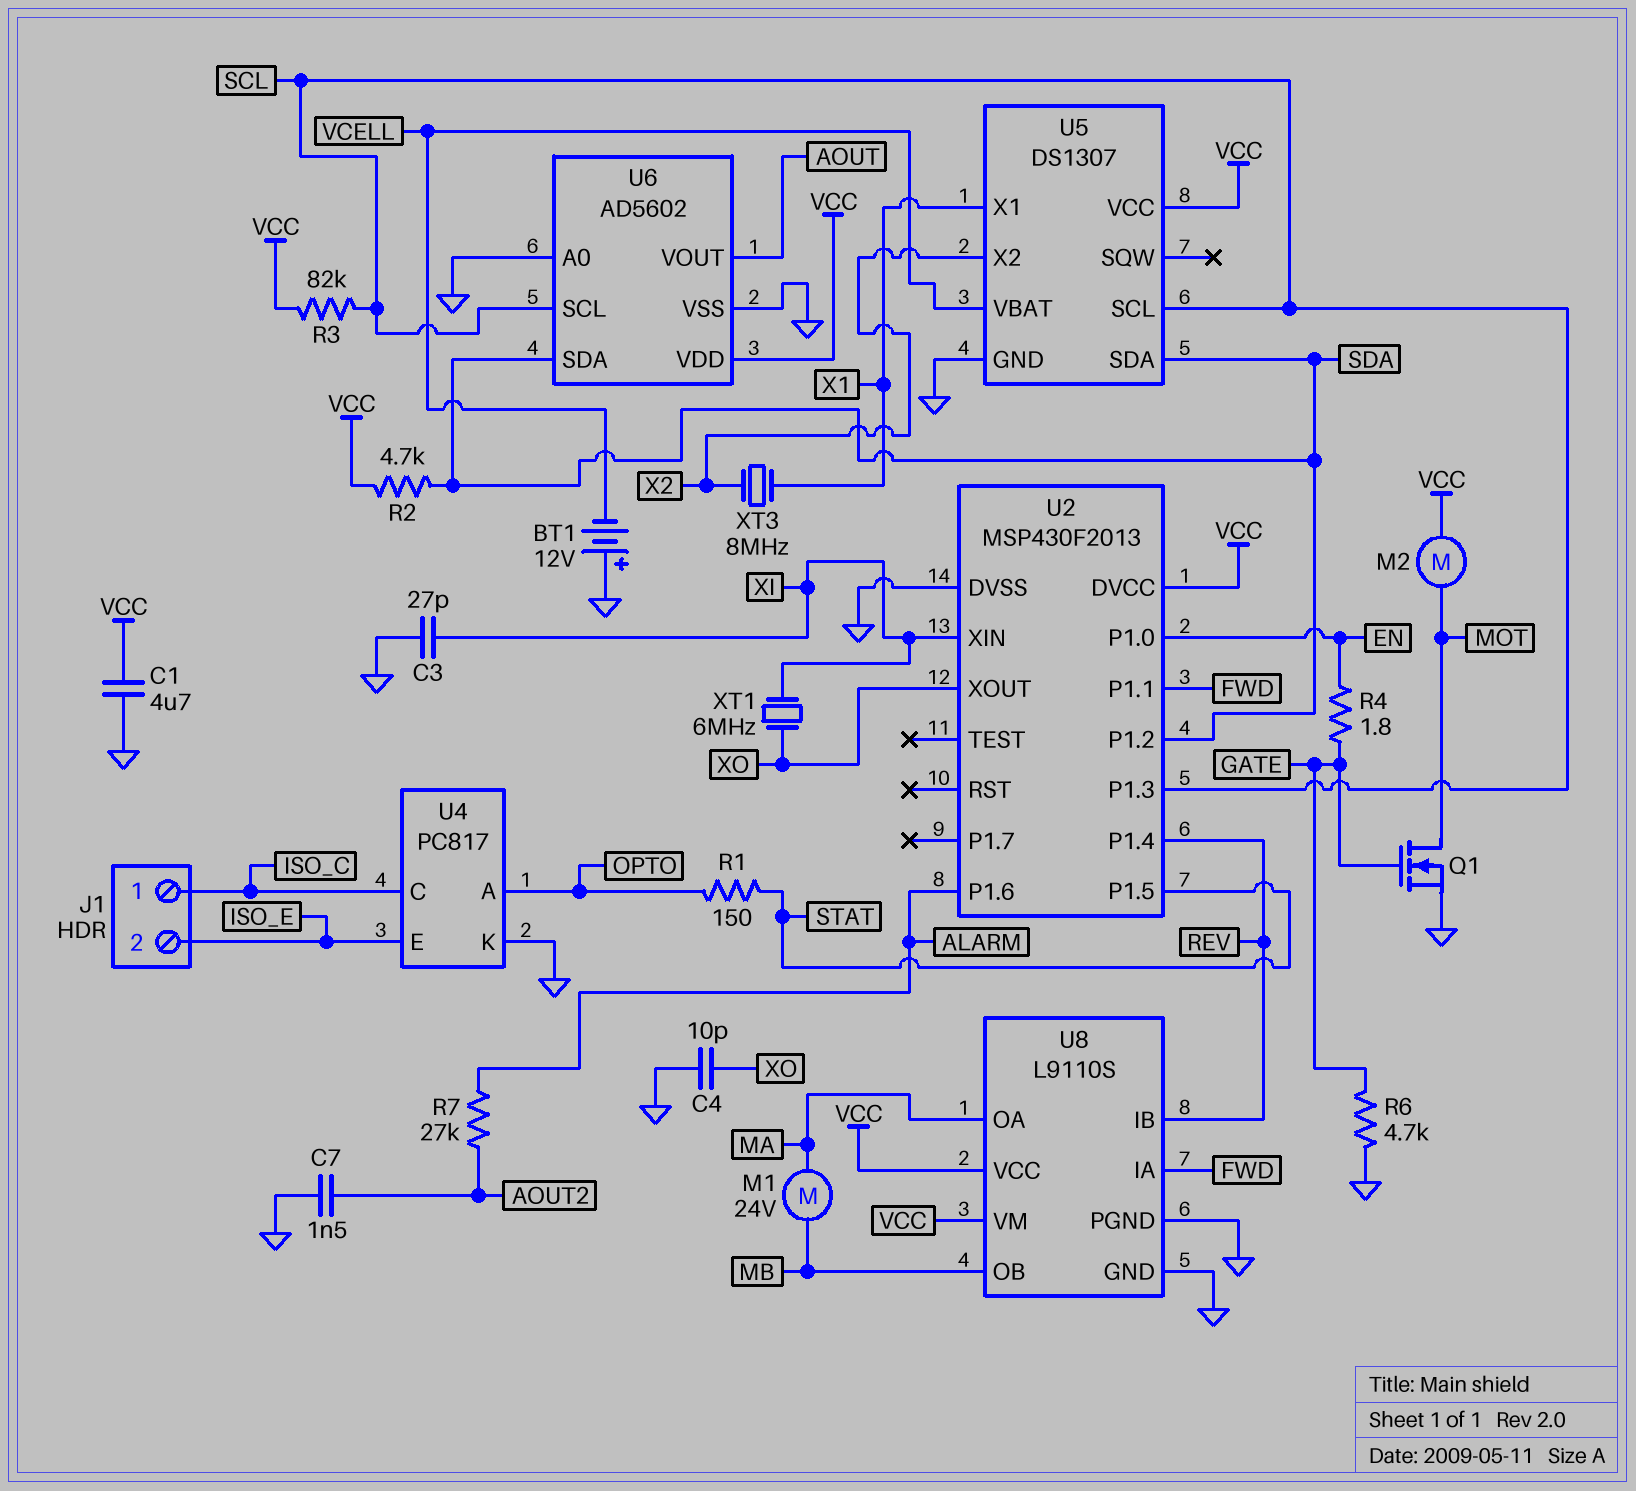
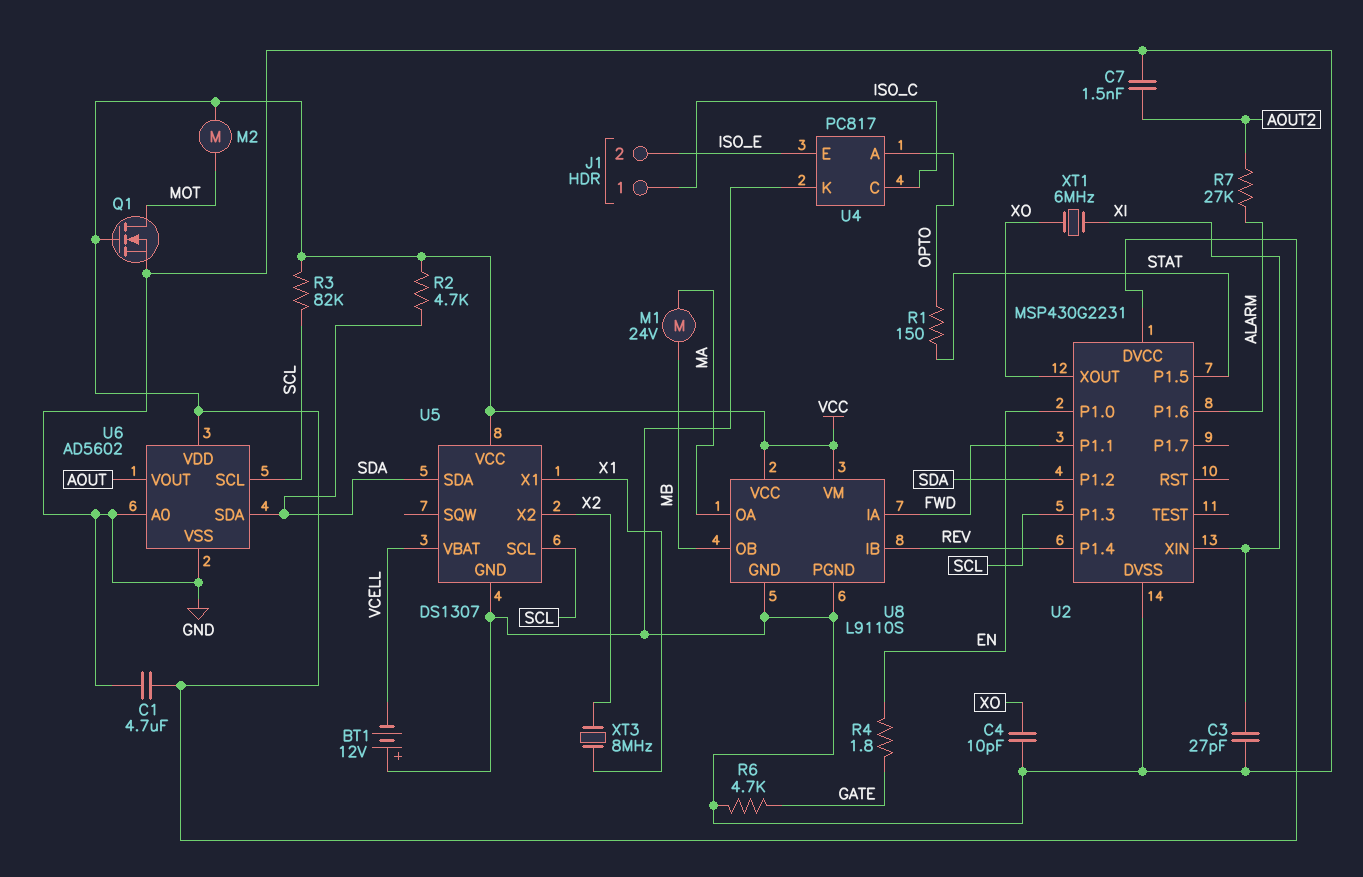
Q1: NMOS (G GATE, D MOT, S GND) -> NMOS (G VCC, D MOT, S GND)
U2: MSP430F2013 -> MSP430G2231

